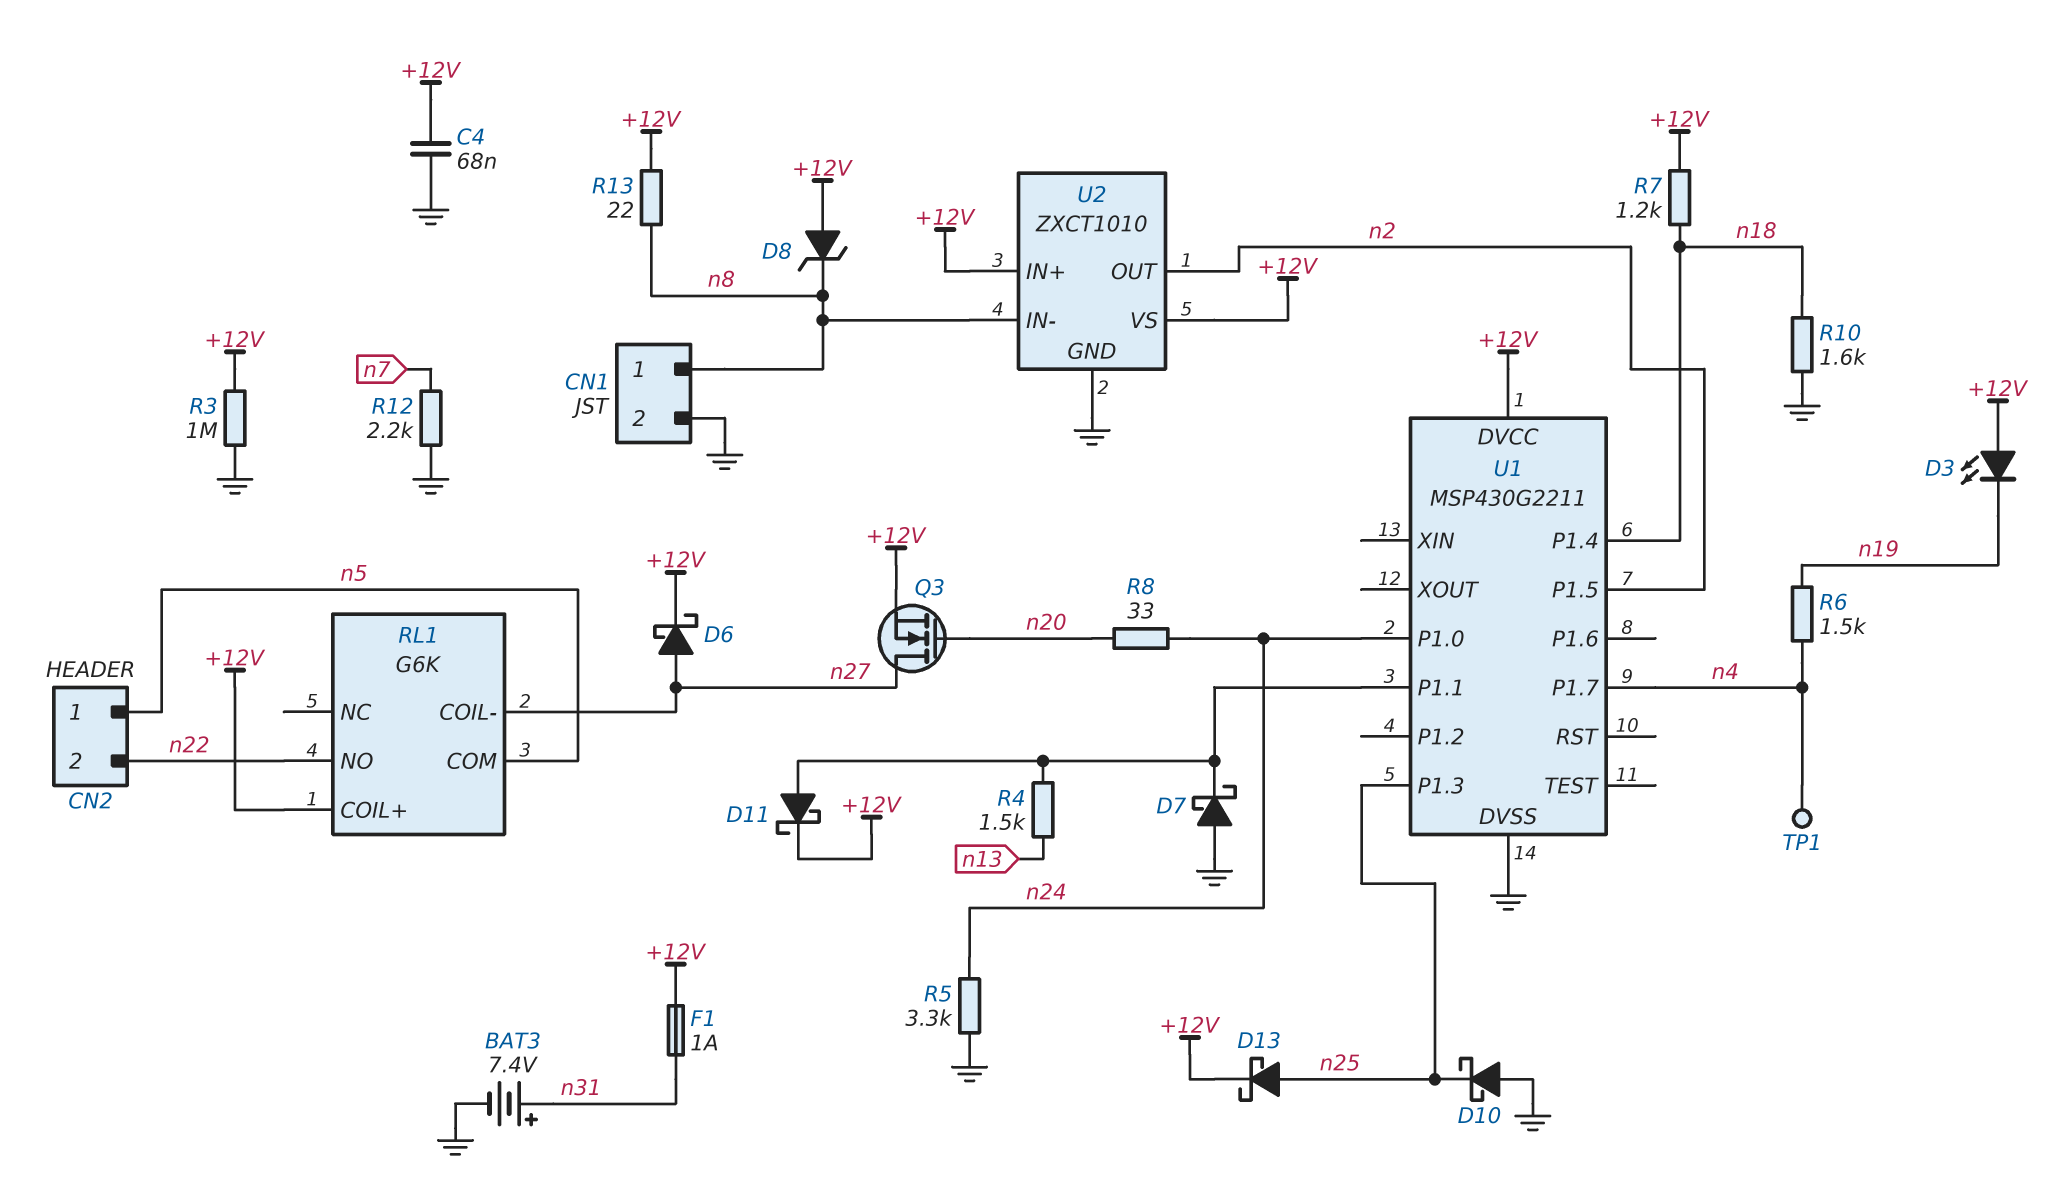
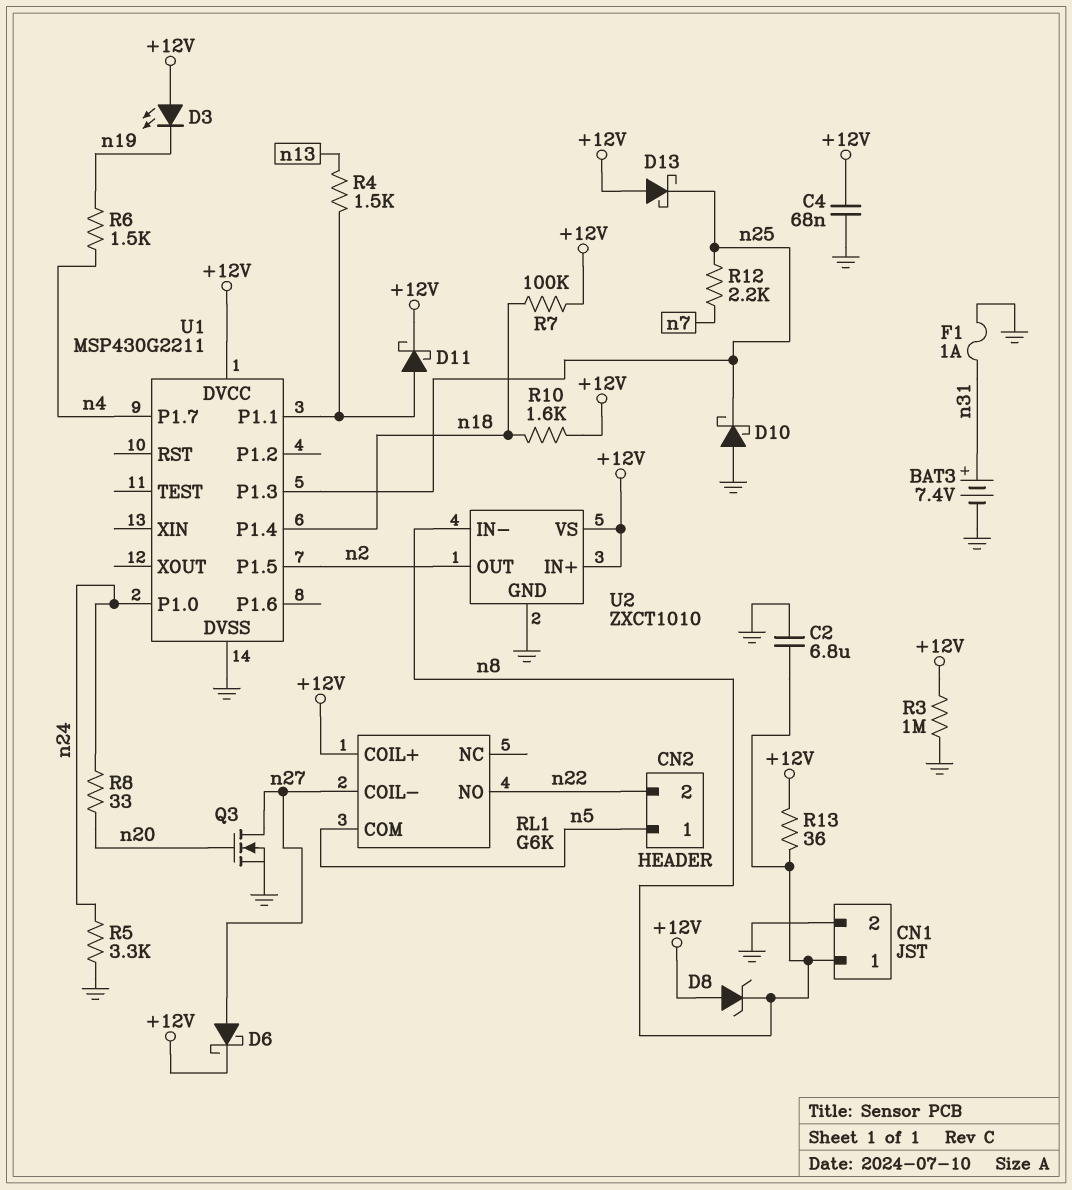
C2: none -> 6.8uF (GND, n8)
D7: schottky (A GND, K U1/P1.1) -> none
D13: schottky (A n25, K +12V) -> schottky (A +12V, K n25)
F1: 1A (+12V, n31) -> 1A (GND, n31)
Q3: NMOS (G n20, D n27, S +12V) -> NMOS (G n20, D n27, S GND)
R7: 1.2k (+12V, n18) -> 100k (+12V, n18)
R10: 1.6k (GND, n18) -> 1.6k (+12V, n18)
R12: 2.2k (GND, n7) -> 2.2k (n7, n25)
R13: 22 (+12V, n8) -> 36 (+12V, n8)
TP1: test point (n4) -> none

